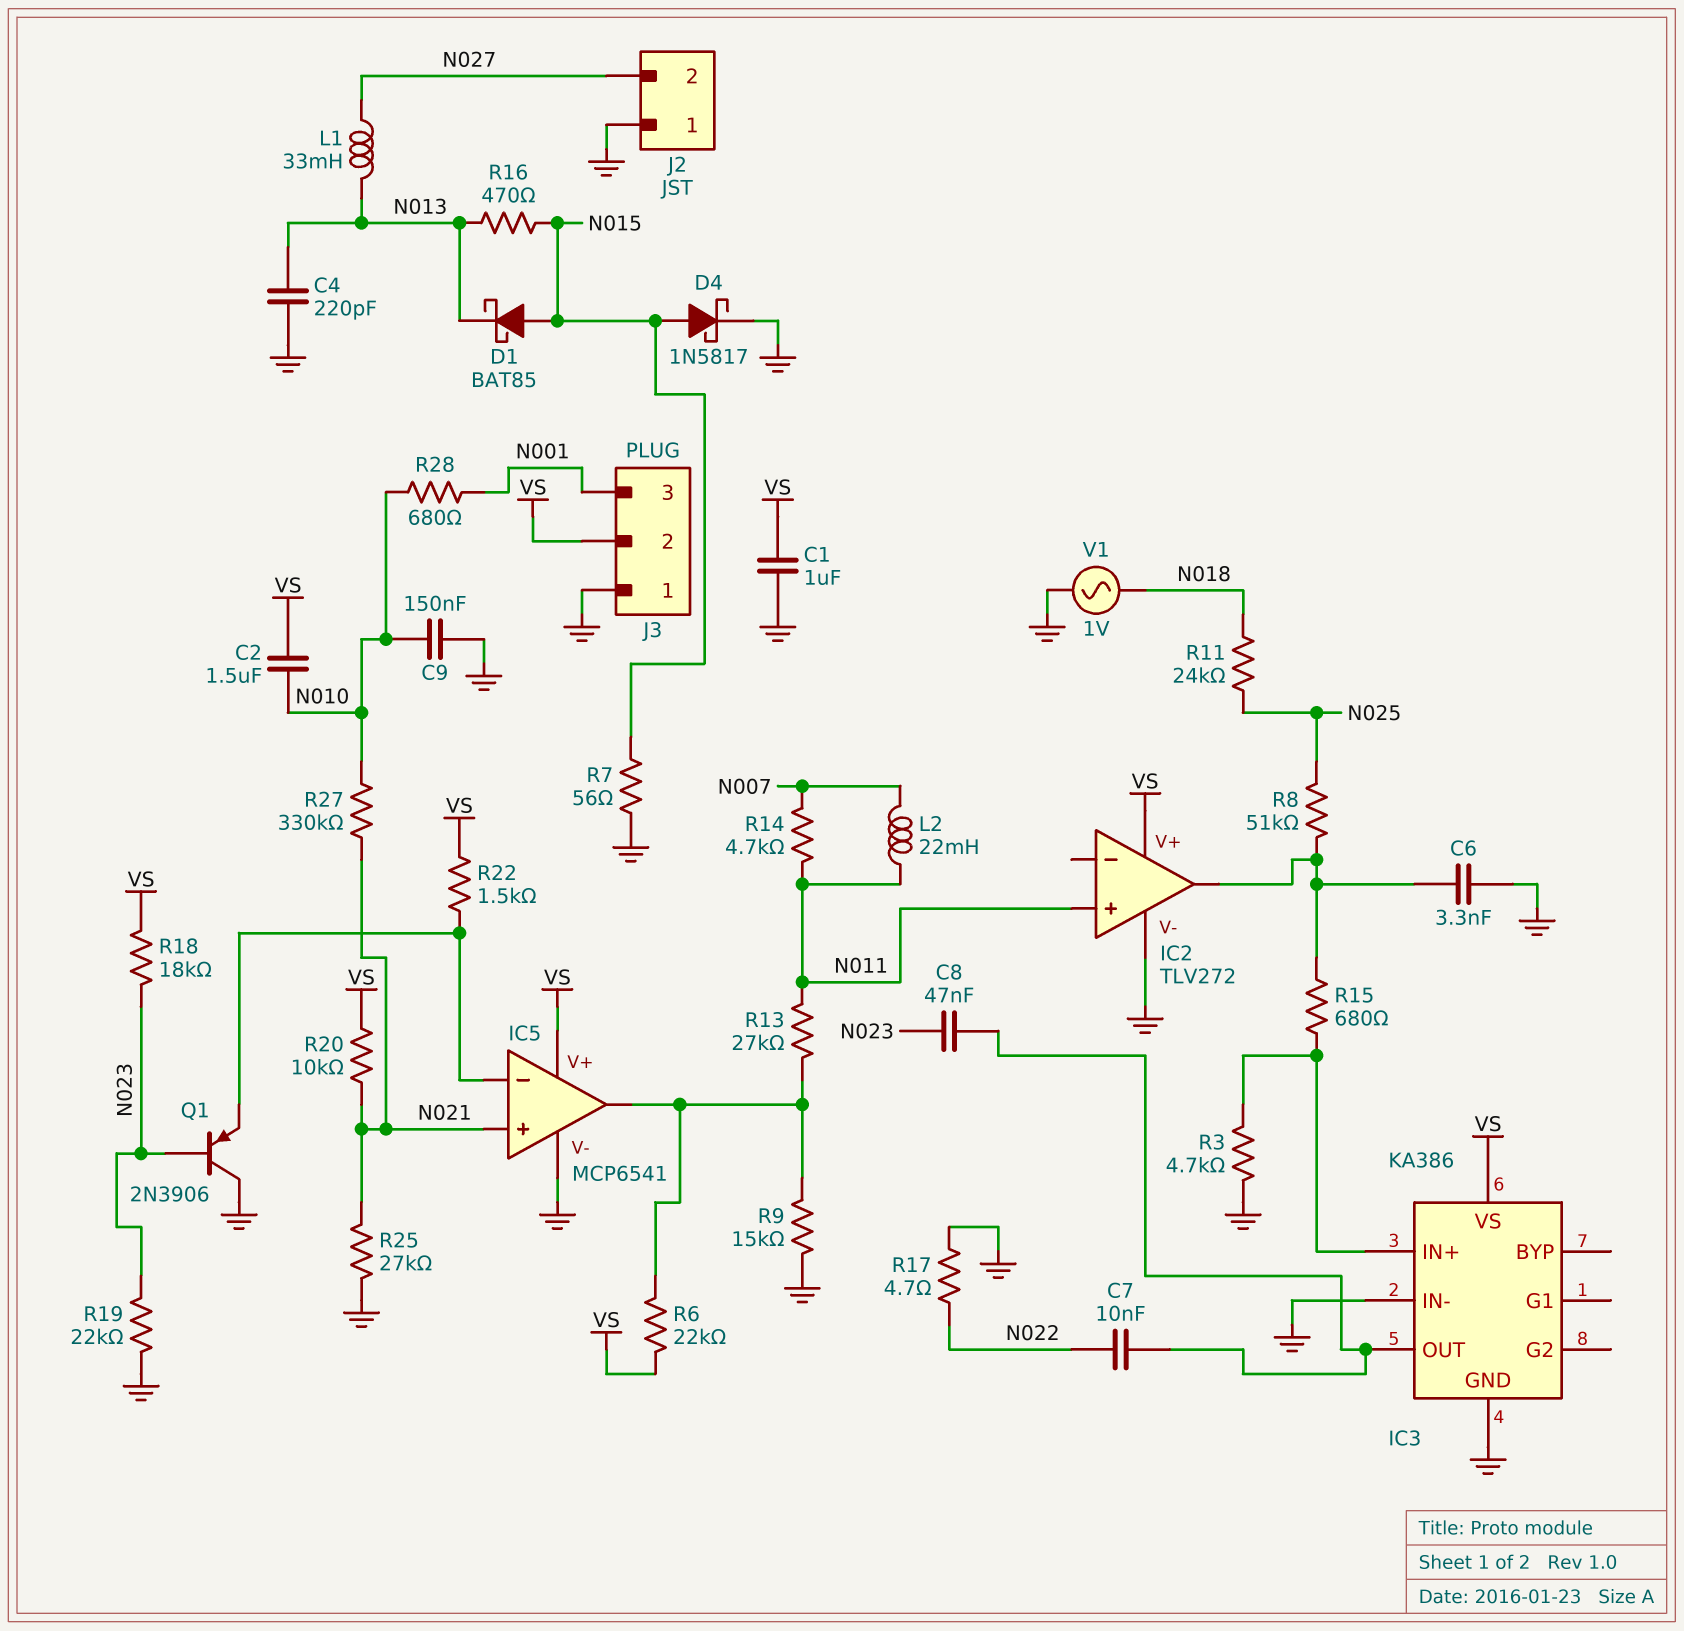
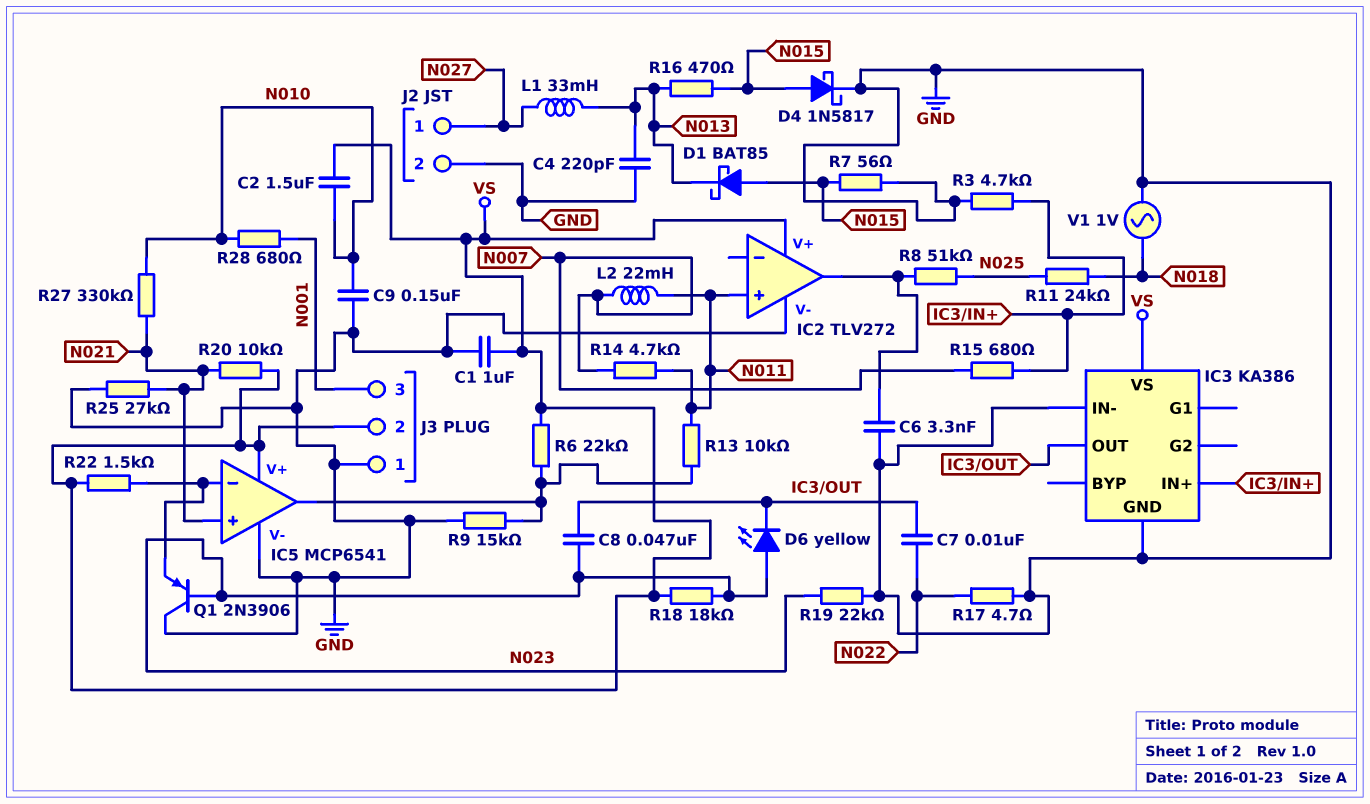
D6: none -> LED yellow (A N023, K IC3/OUT)
J2 pin 1: GND -> N027
J2 pin 2: N027 -> GND
R13: 27k (IC5/out, N011) -> 10k (IC5/out, N011)
R15: 680 (IC2/out, IC3/IN+) -> 680 (IC3/IN+, N007)

